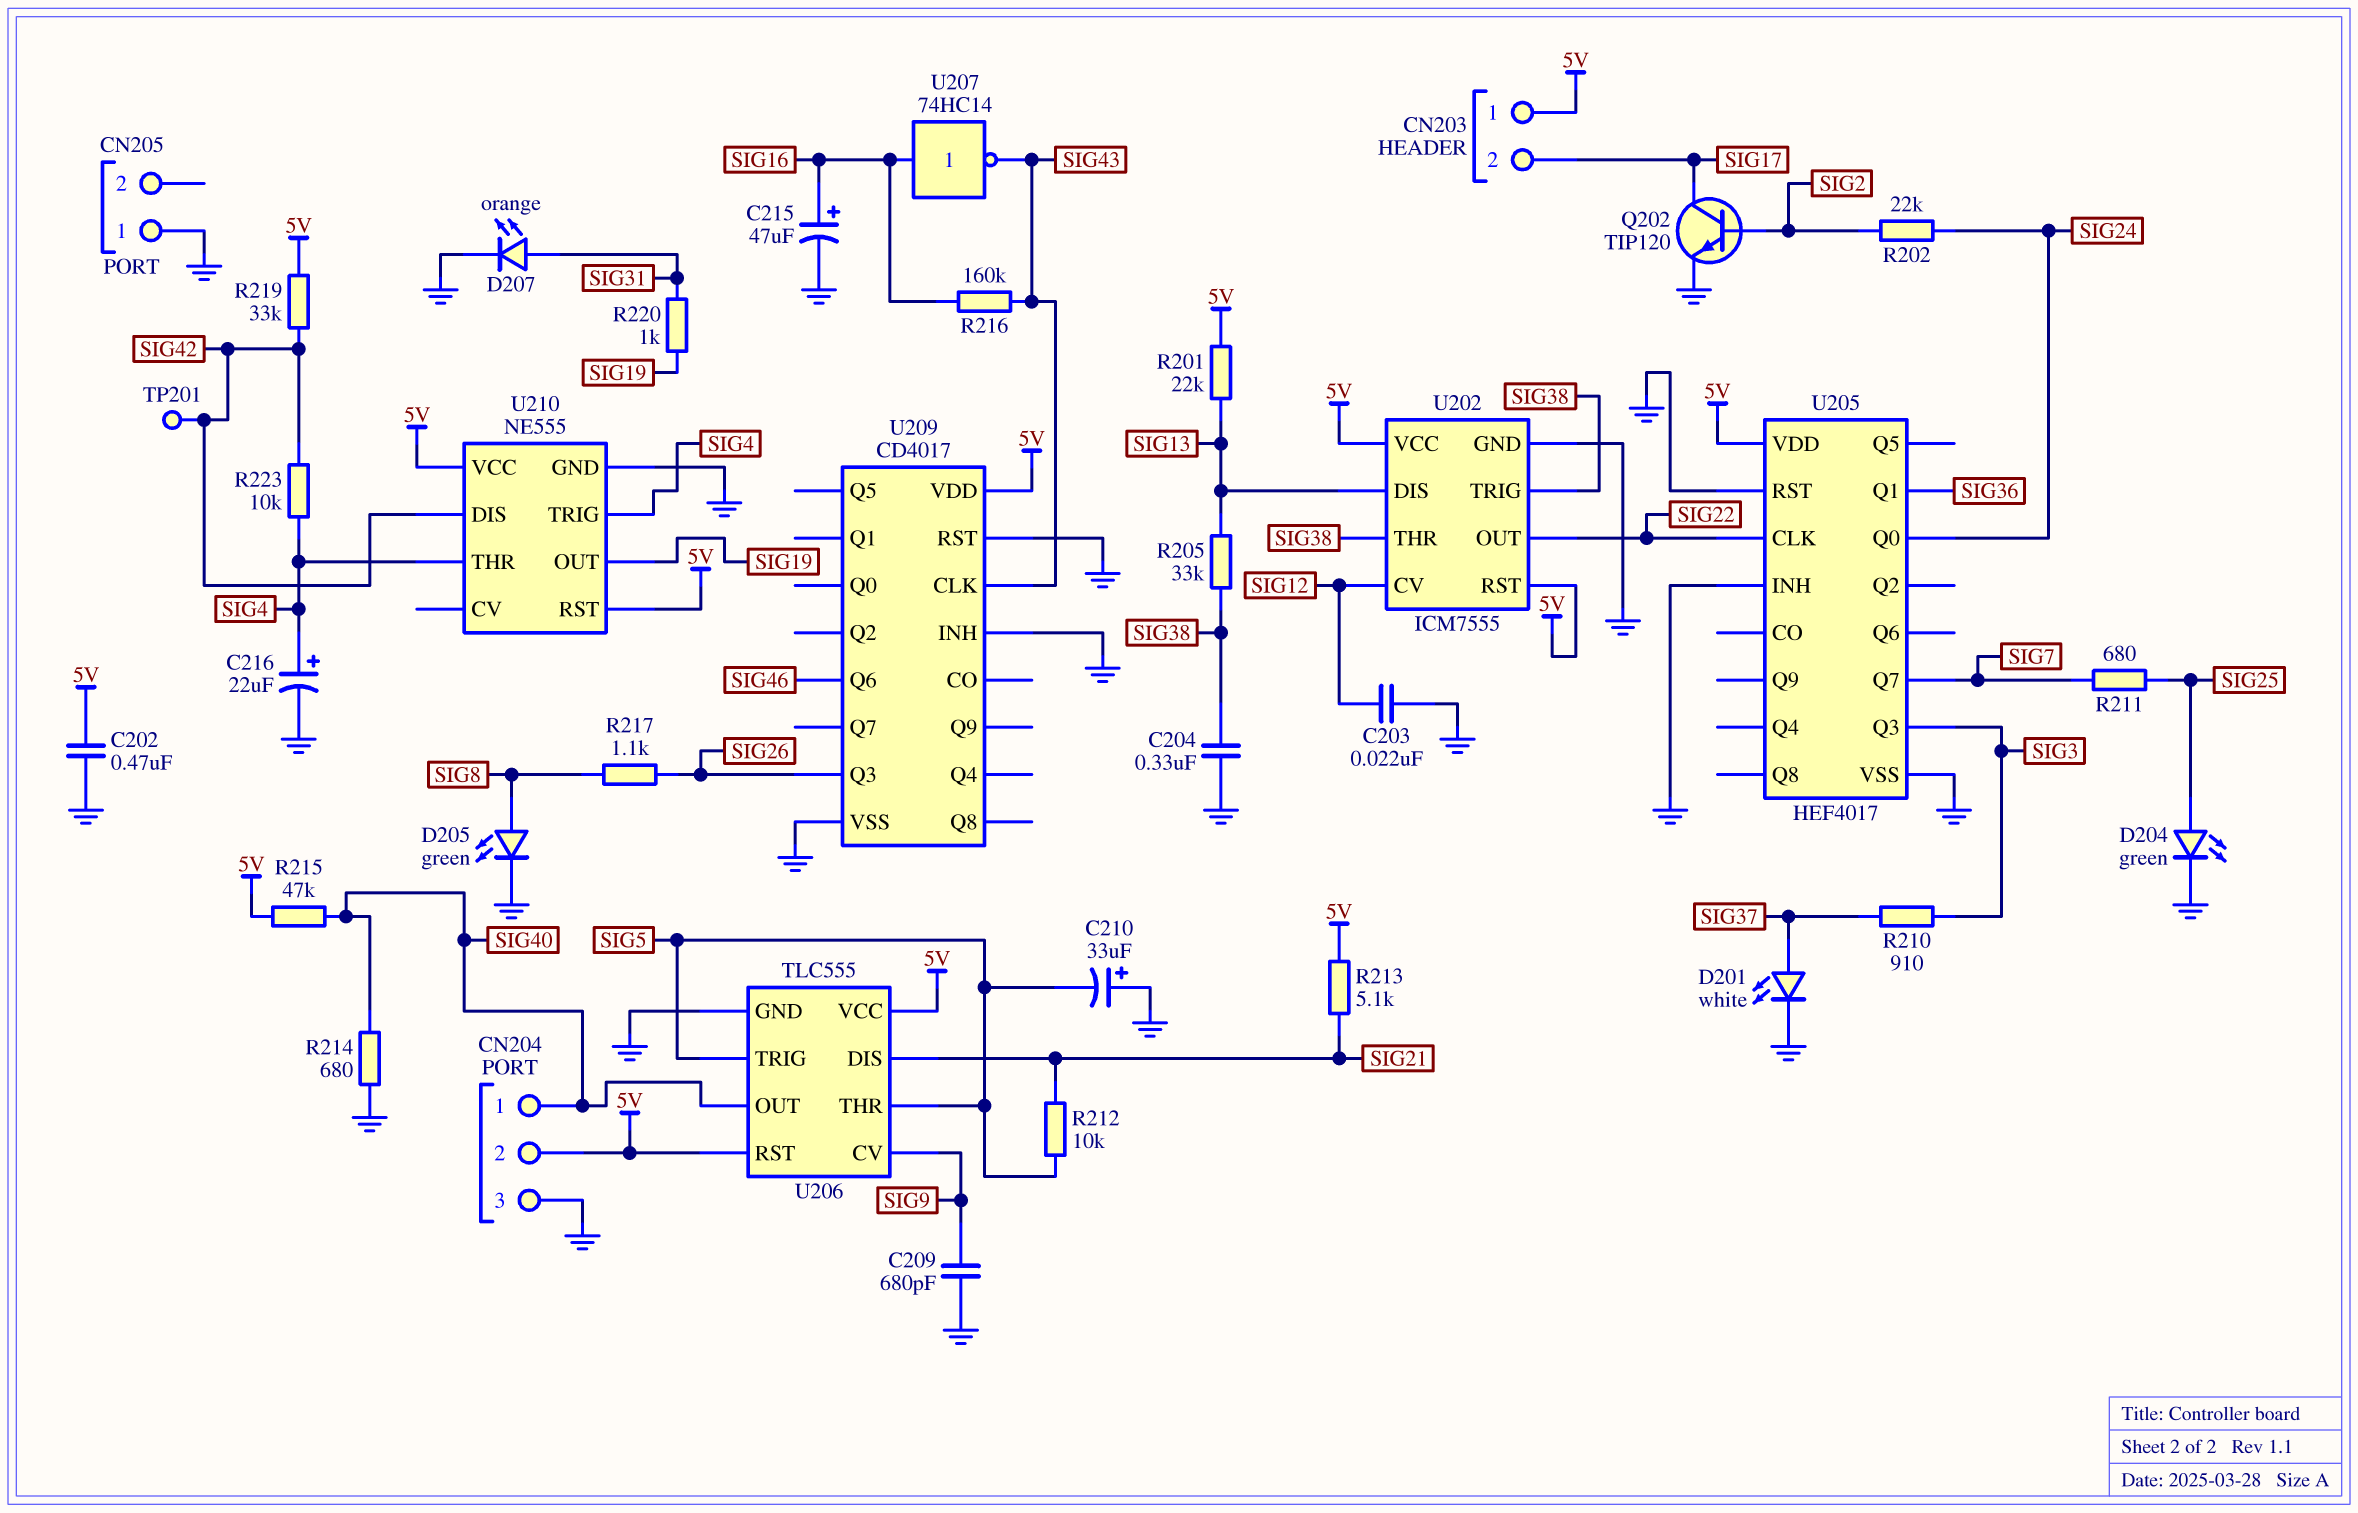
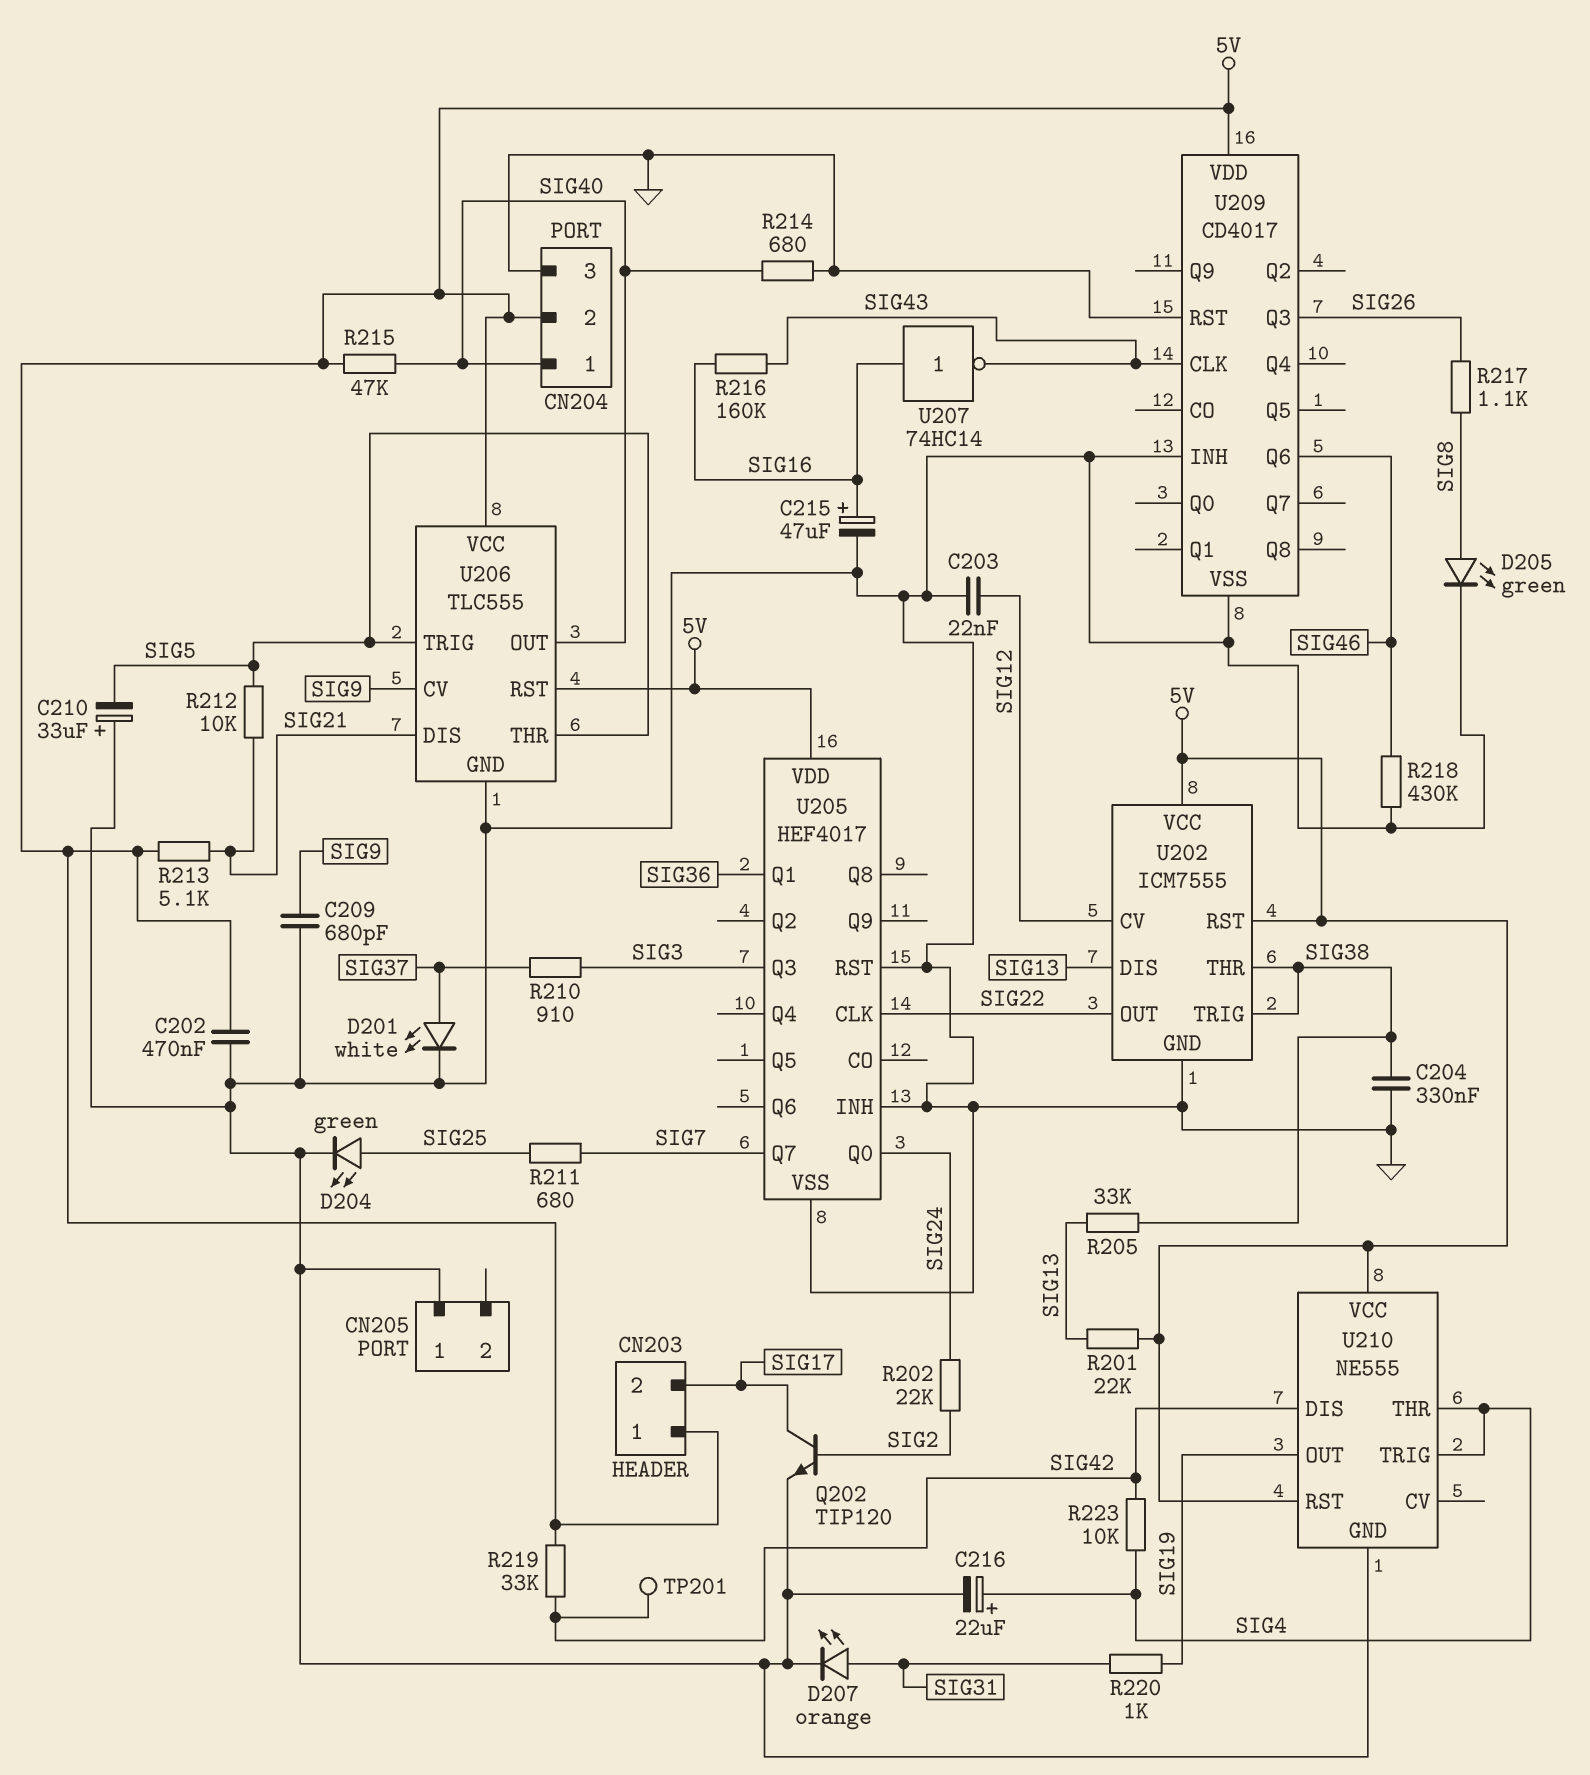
R218: none -> 430k (GND, SIG46)

